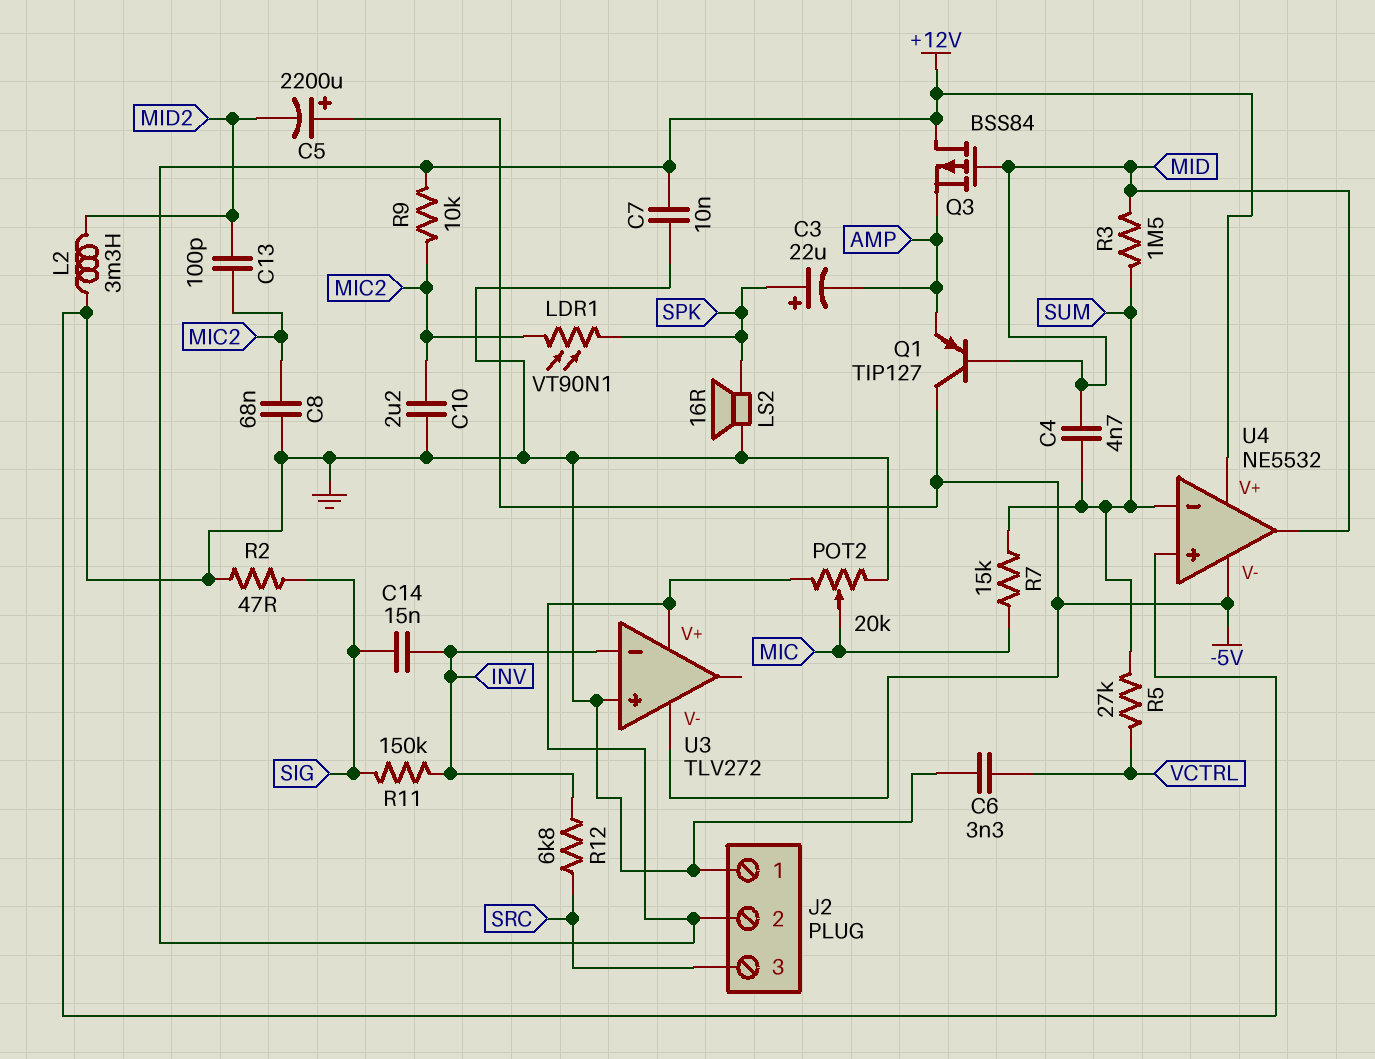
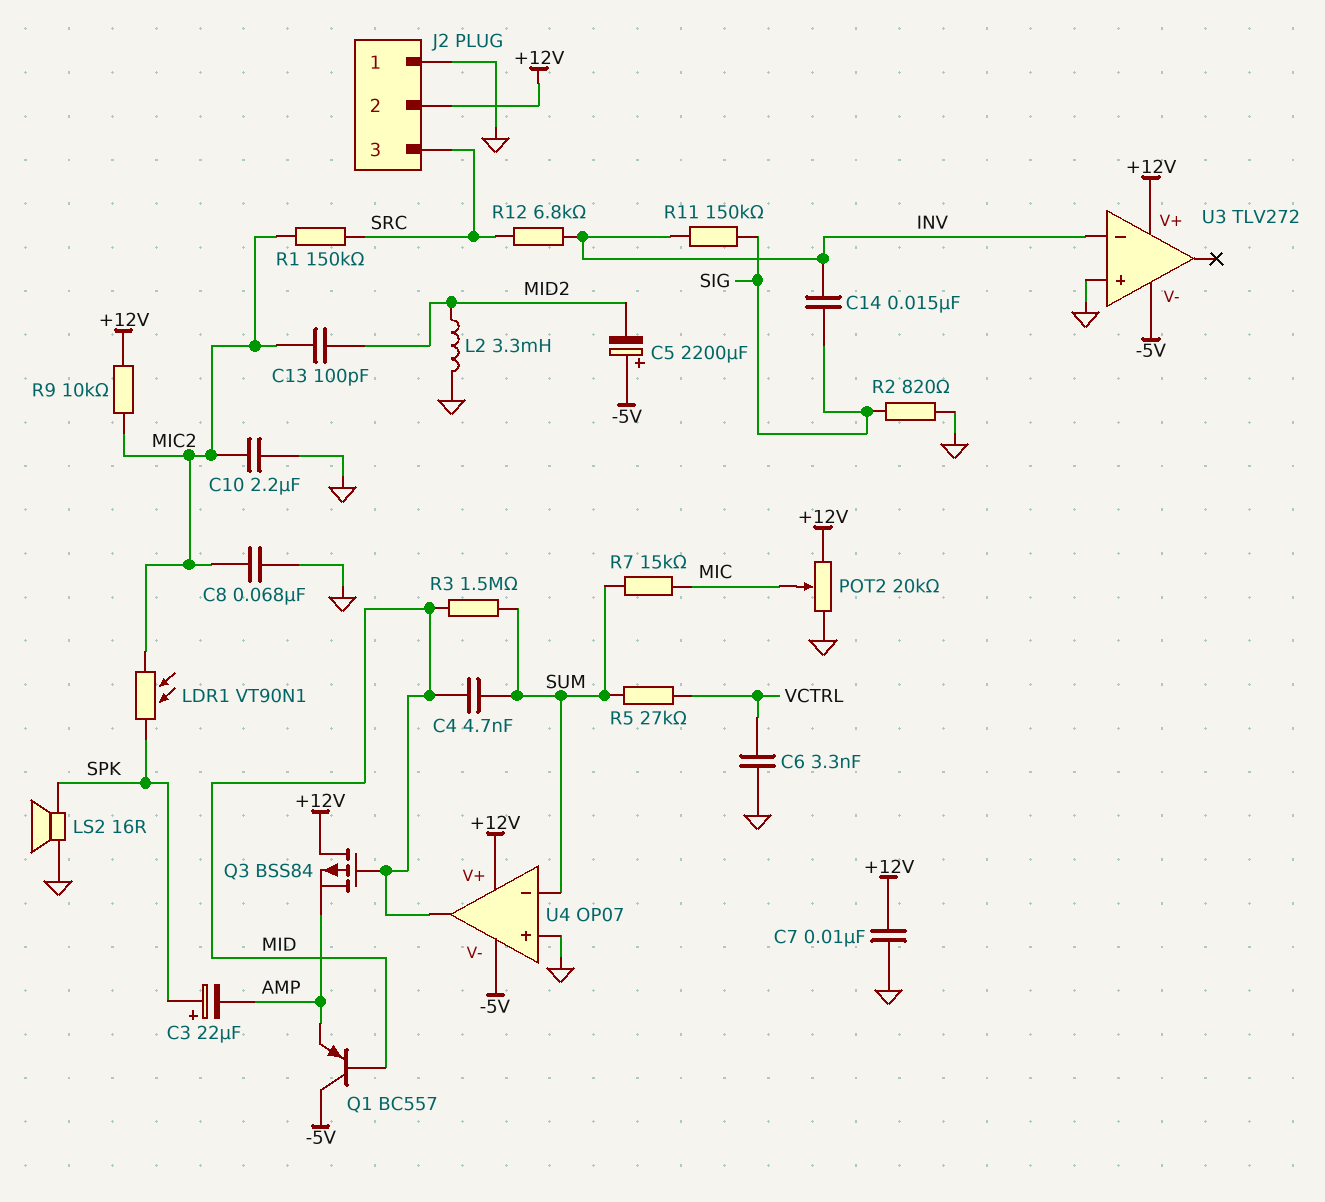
Q1: PNP TIP127 (B MID, C -5V, E AMP) -> PNP BC557 (B MID, C -5V, E AMP)
R1: none -> 150k (MIC2, SRC)
R2: 47 (GND, SIG) -> 820 (GND, SIG)
U4: NE5532 -> OP07

